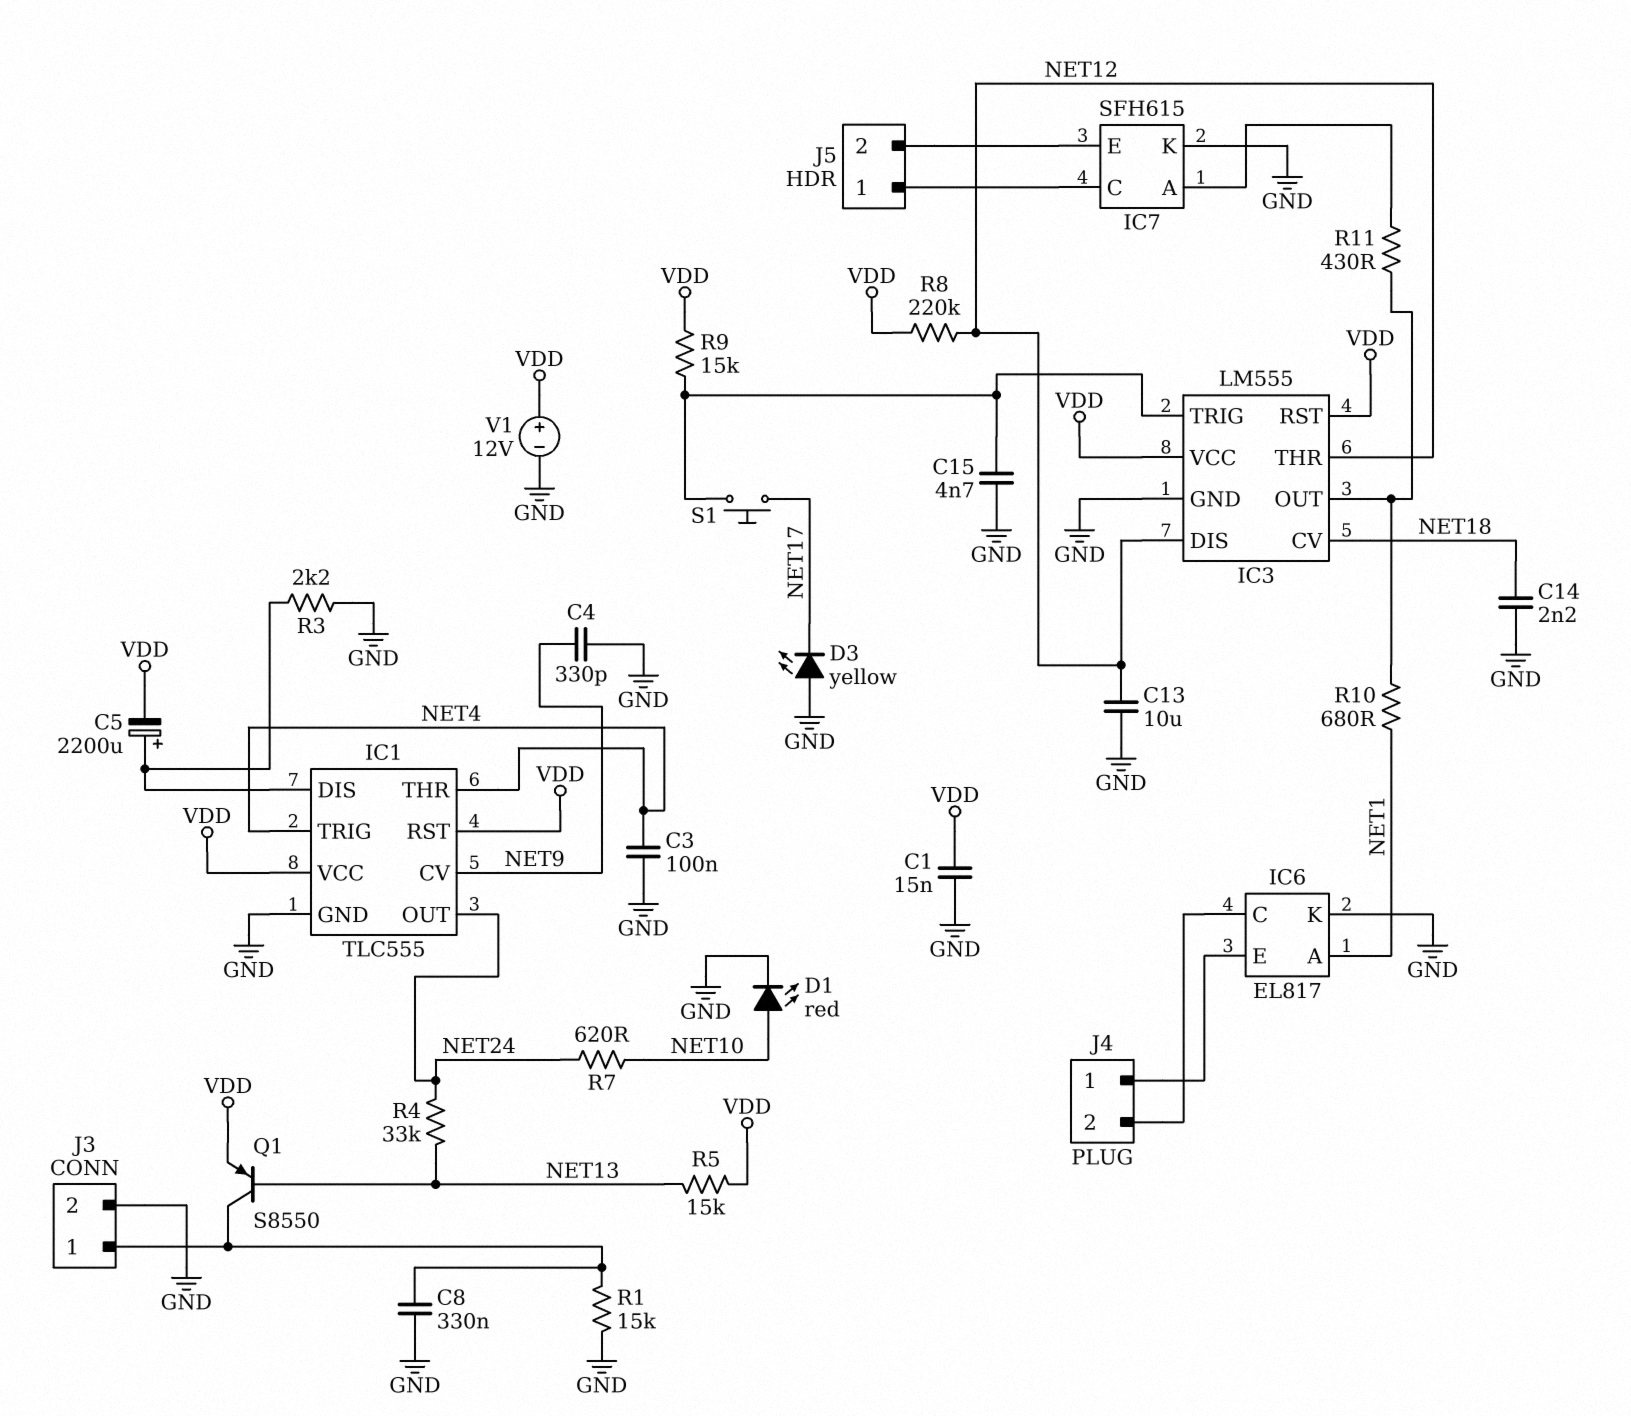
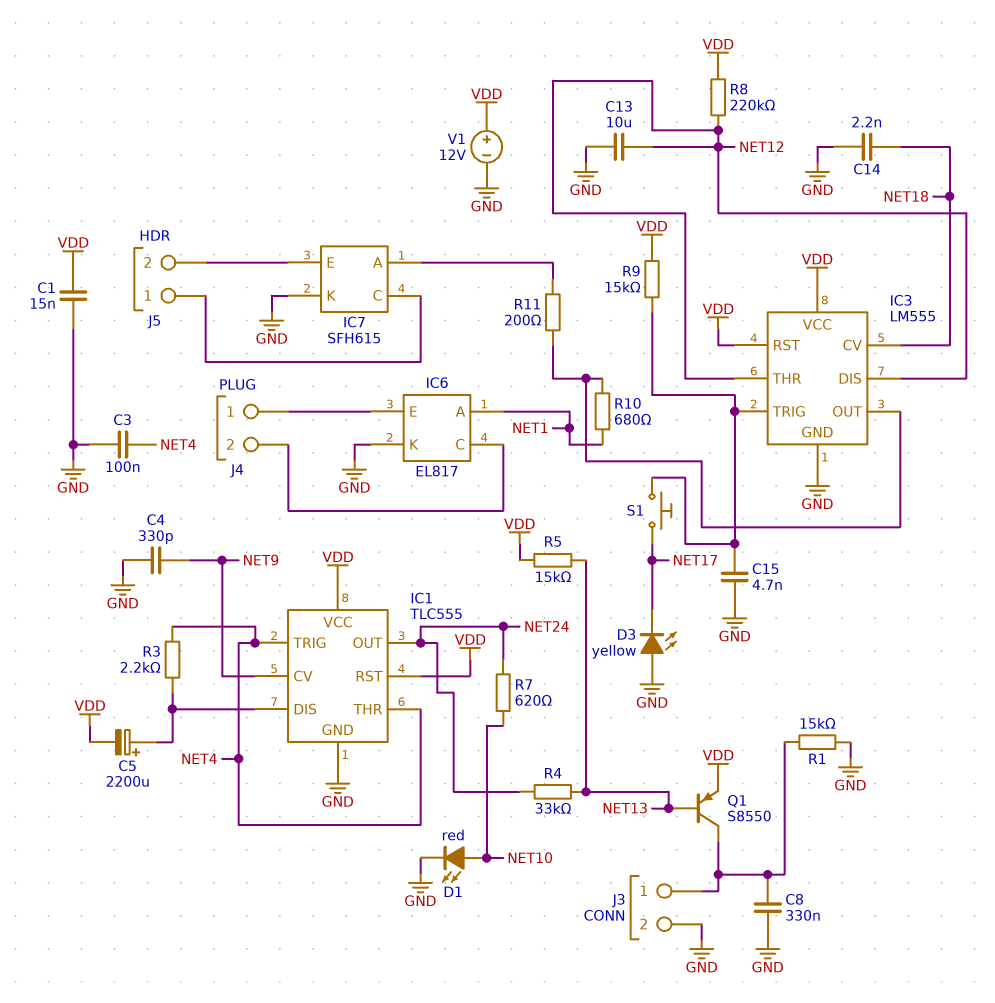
R3: 2.2k (GND, IC1/DIS) -> 2.2k (IC1/DIS, NET4)
R11: 430 (IC3/OUT, IC7/A) -> 200 (IC3/OUT, IC7/A)

